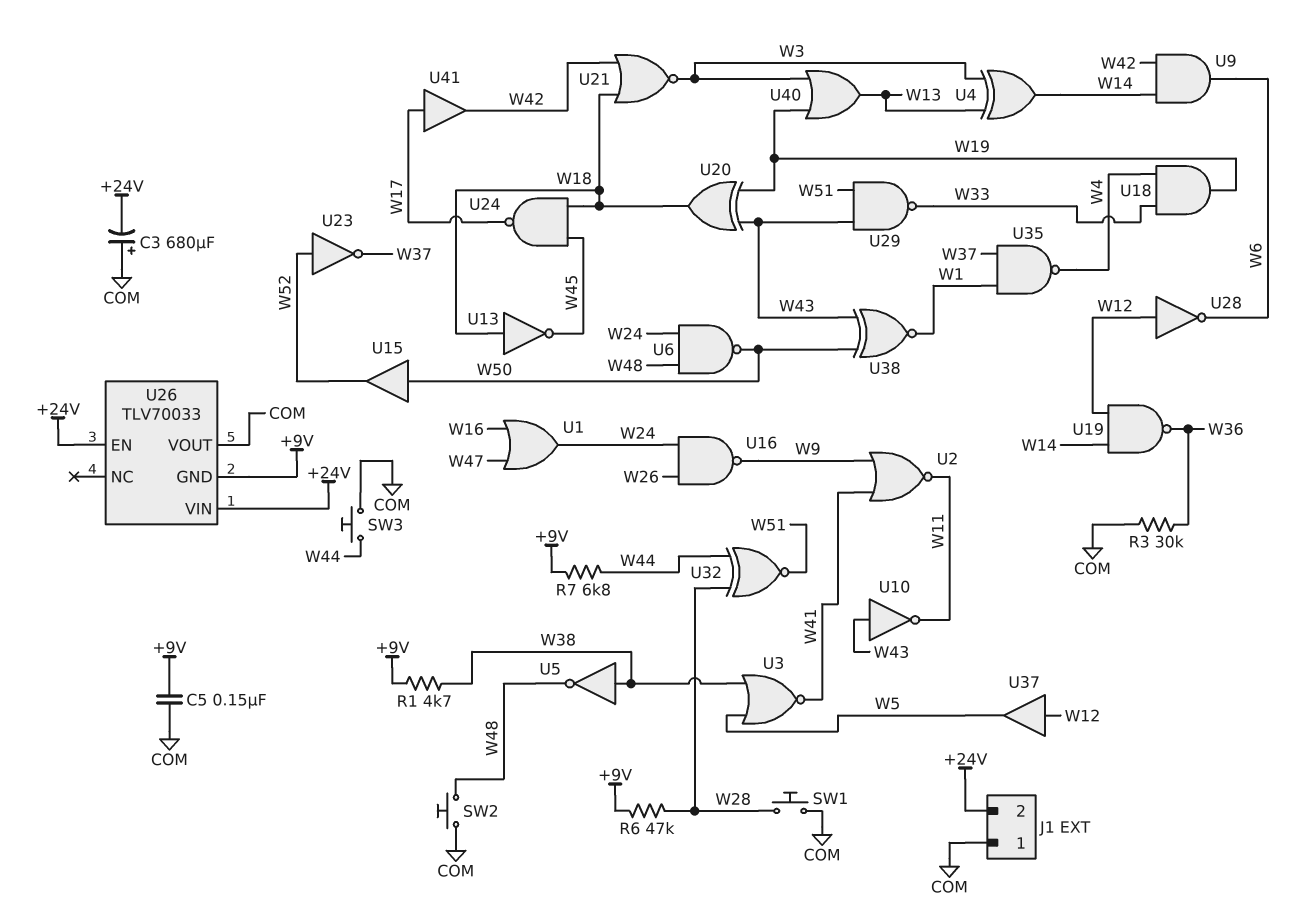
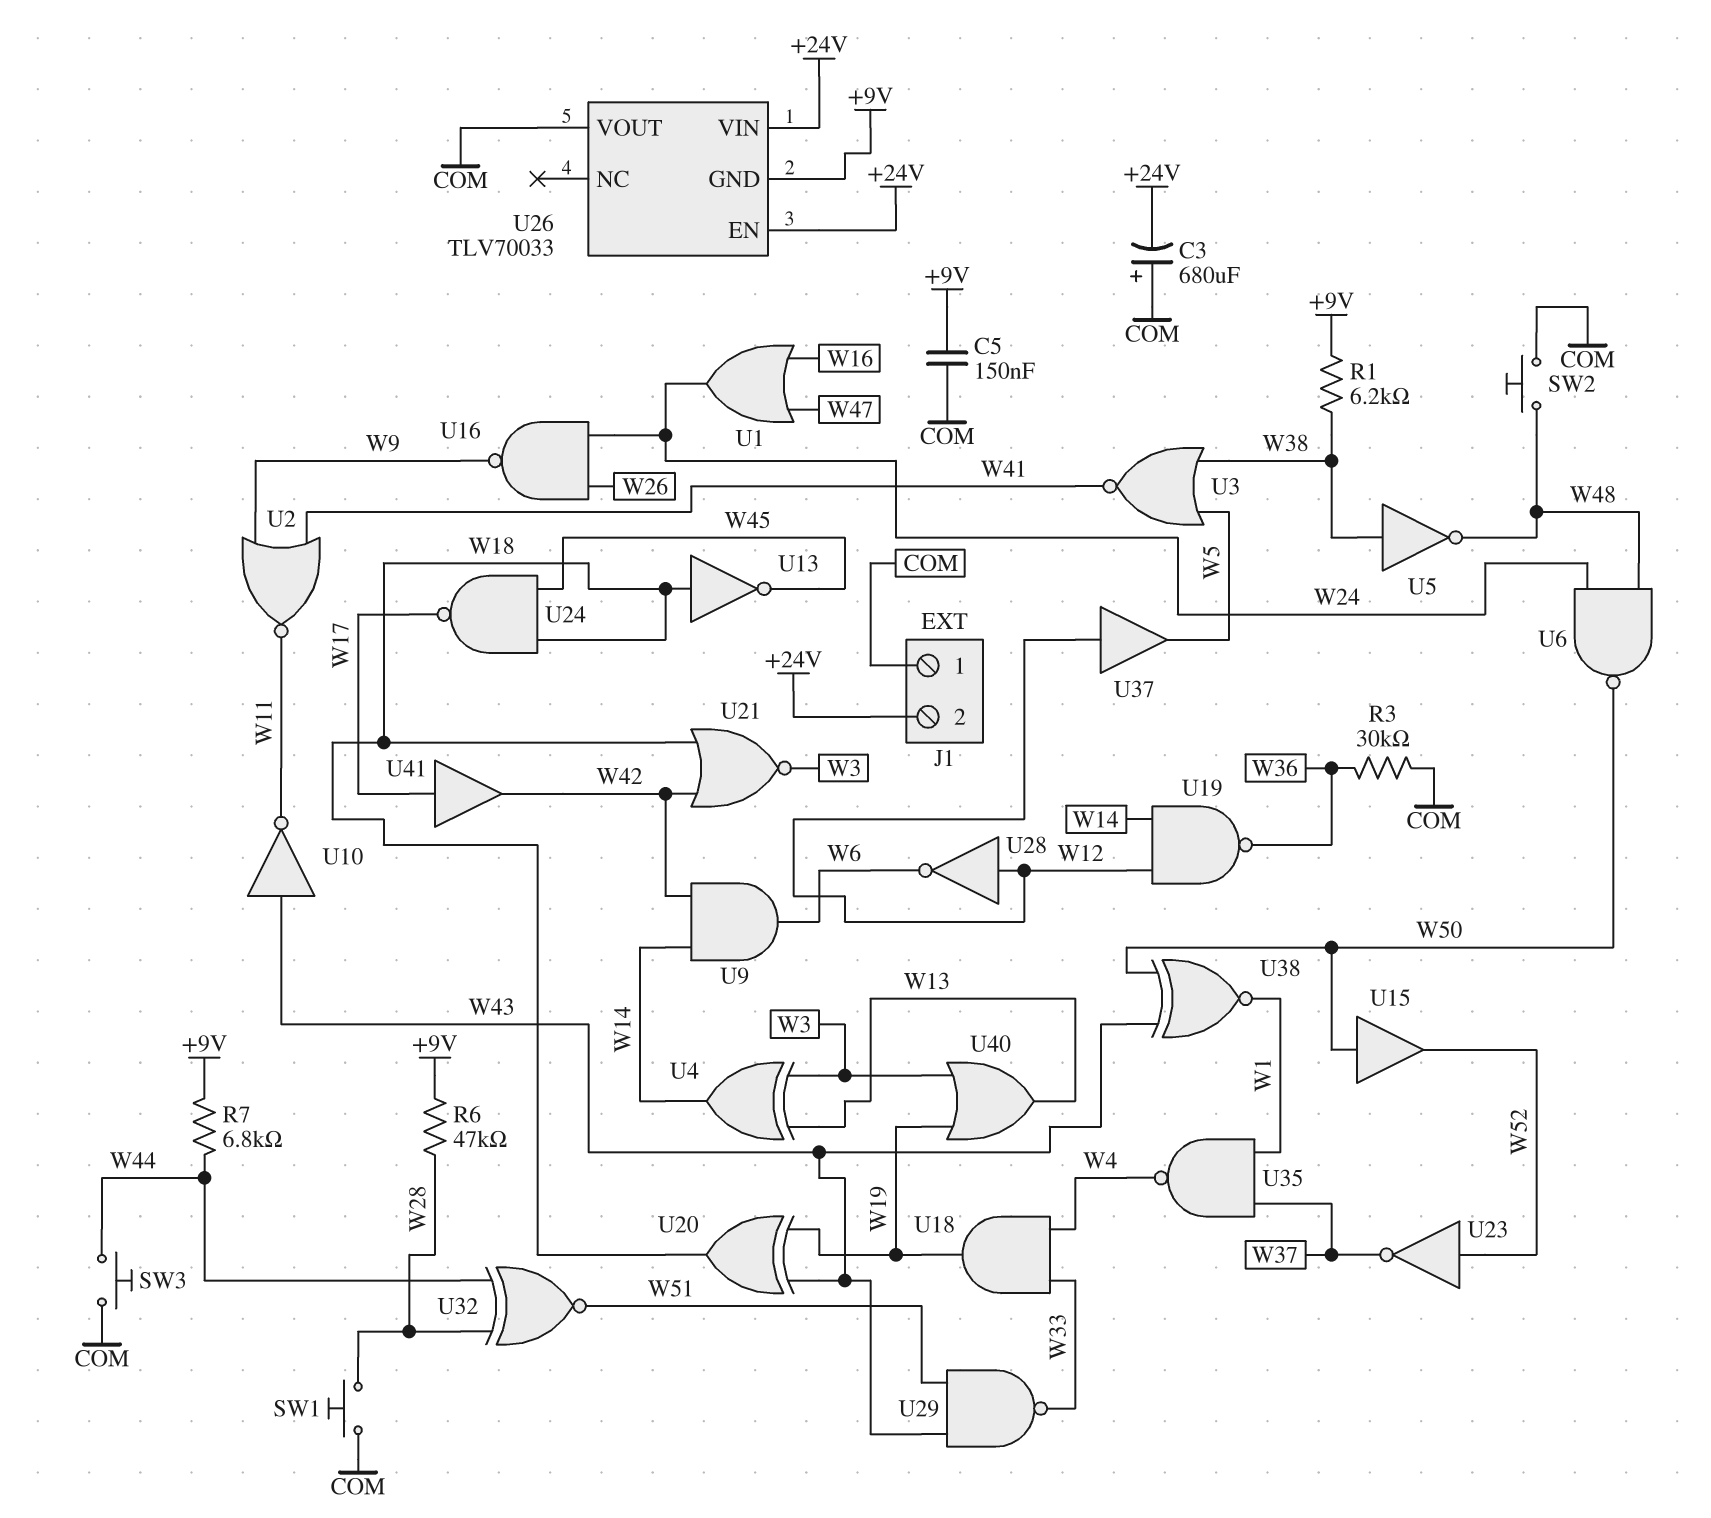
R1: 4.7k (+9V, W38) -> 6.2k (+9V, W38)

